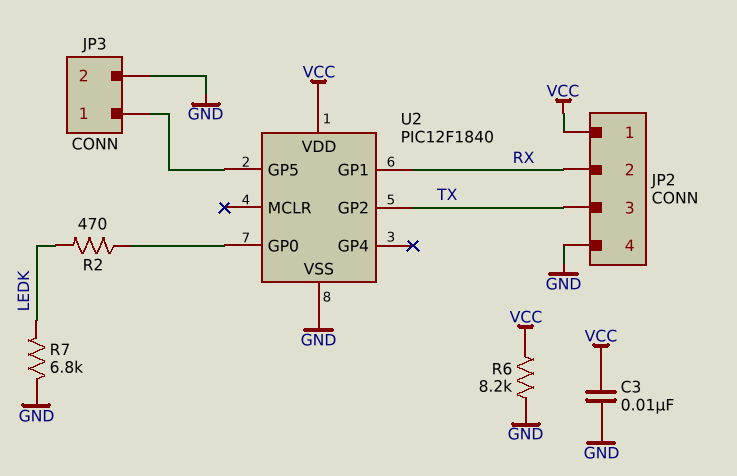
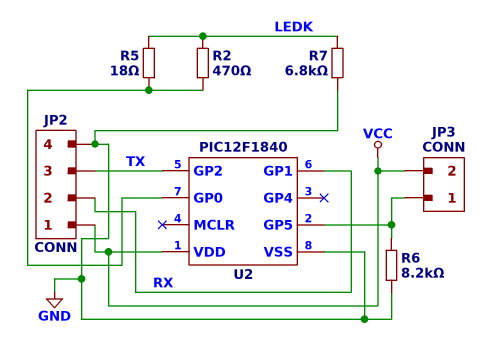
C3: 10nF (GND, VCC) -> none
JP3 pin 2: GND -> VCC
R5: none -> 18 (LEDK, U2/GP0)
R6: 8.2k (GND, VCC) -> 8.2k (GND, JP3/1)

